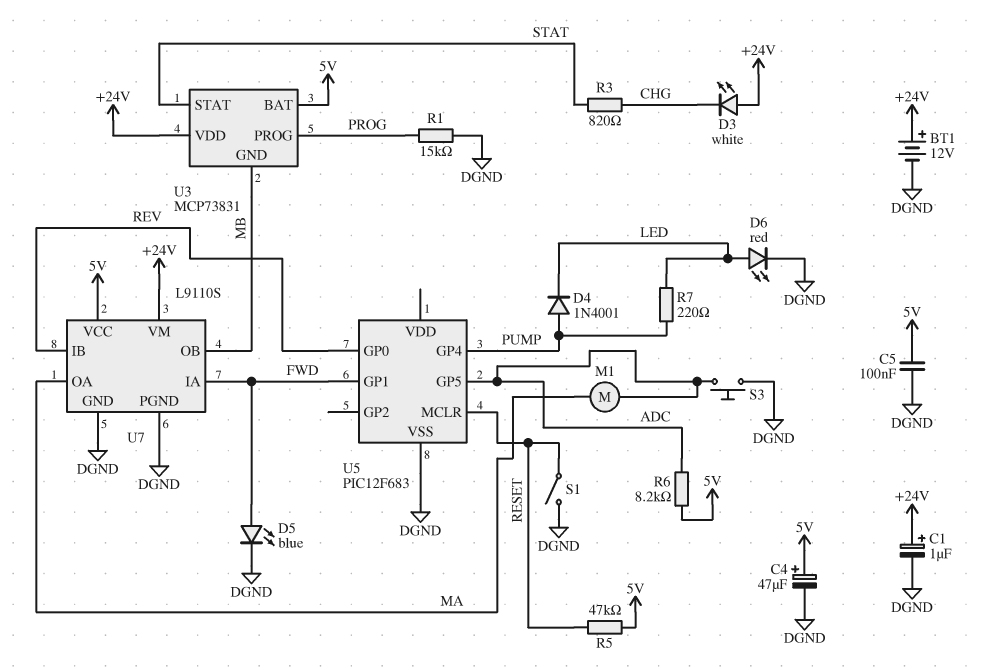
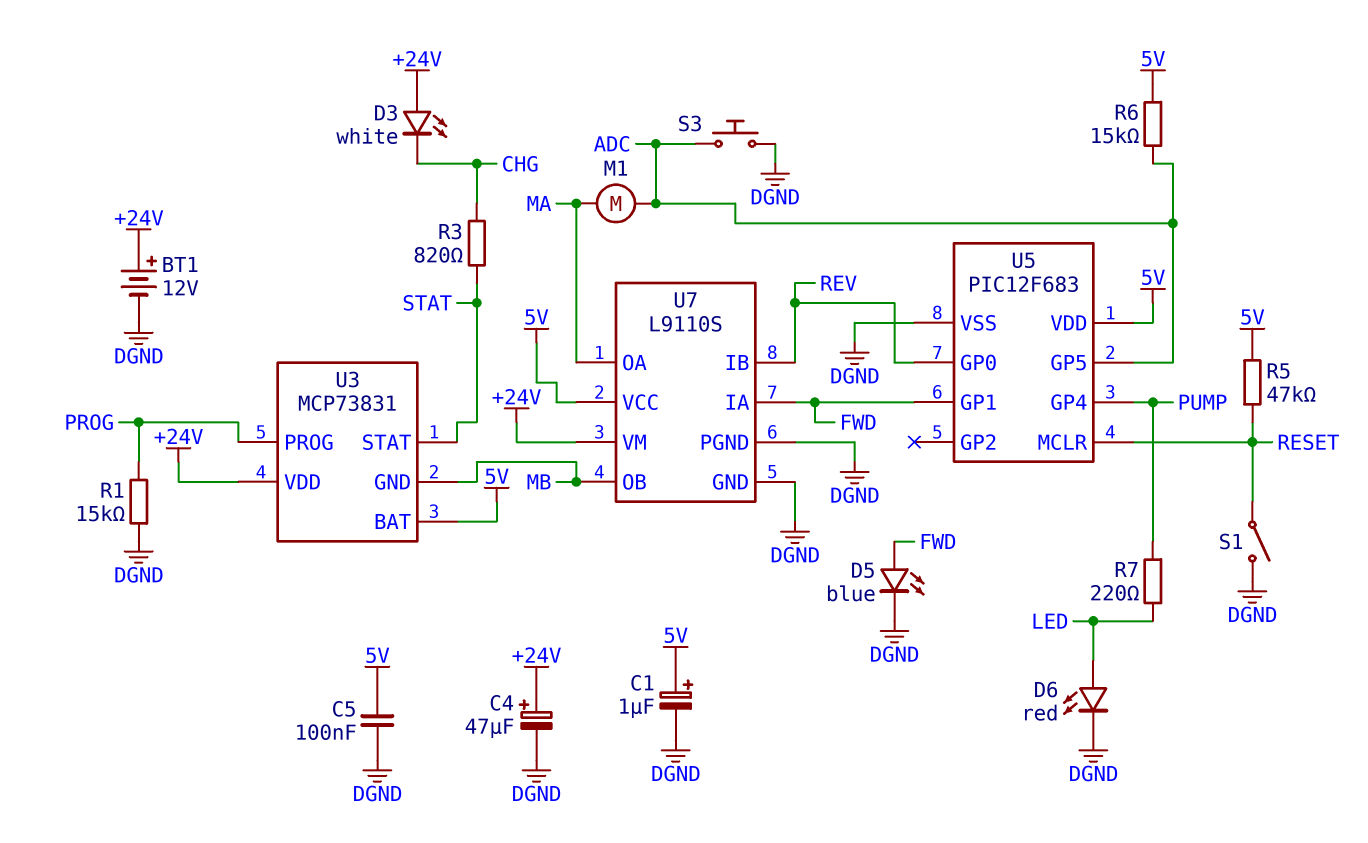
C1: 1uF (plus +24V, minus DGND) -> 1uF (plus 5V, minus DGND)
C4: 47uF (plus 5V, minus DGND) -> 47uF (plus +24V, minus DGND)
D4: diode 1N4001 (A PUMP, K LED) -> none
R6: 8.2k (5V, ADC) -> 15k (5V, ADC)
U5 pin VDD: none -> 5V

